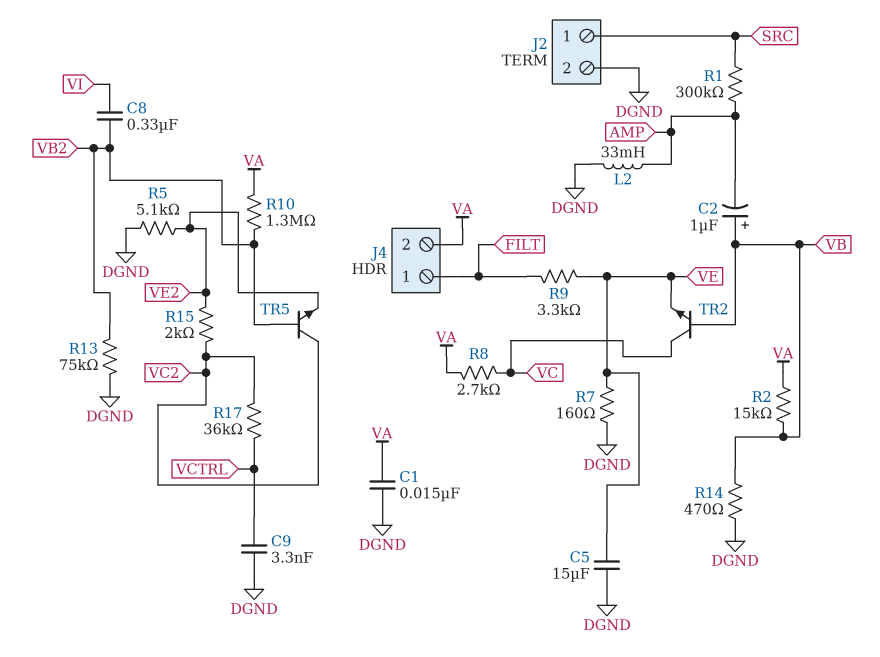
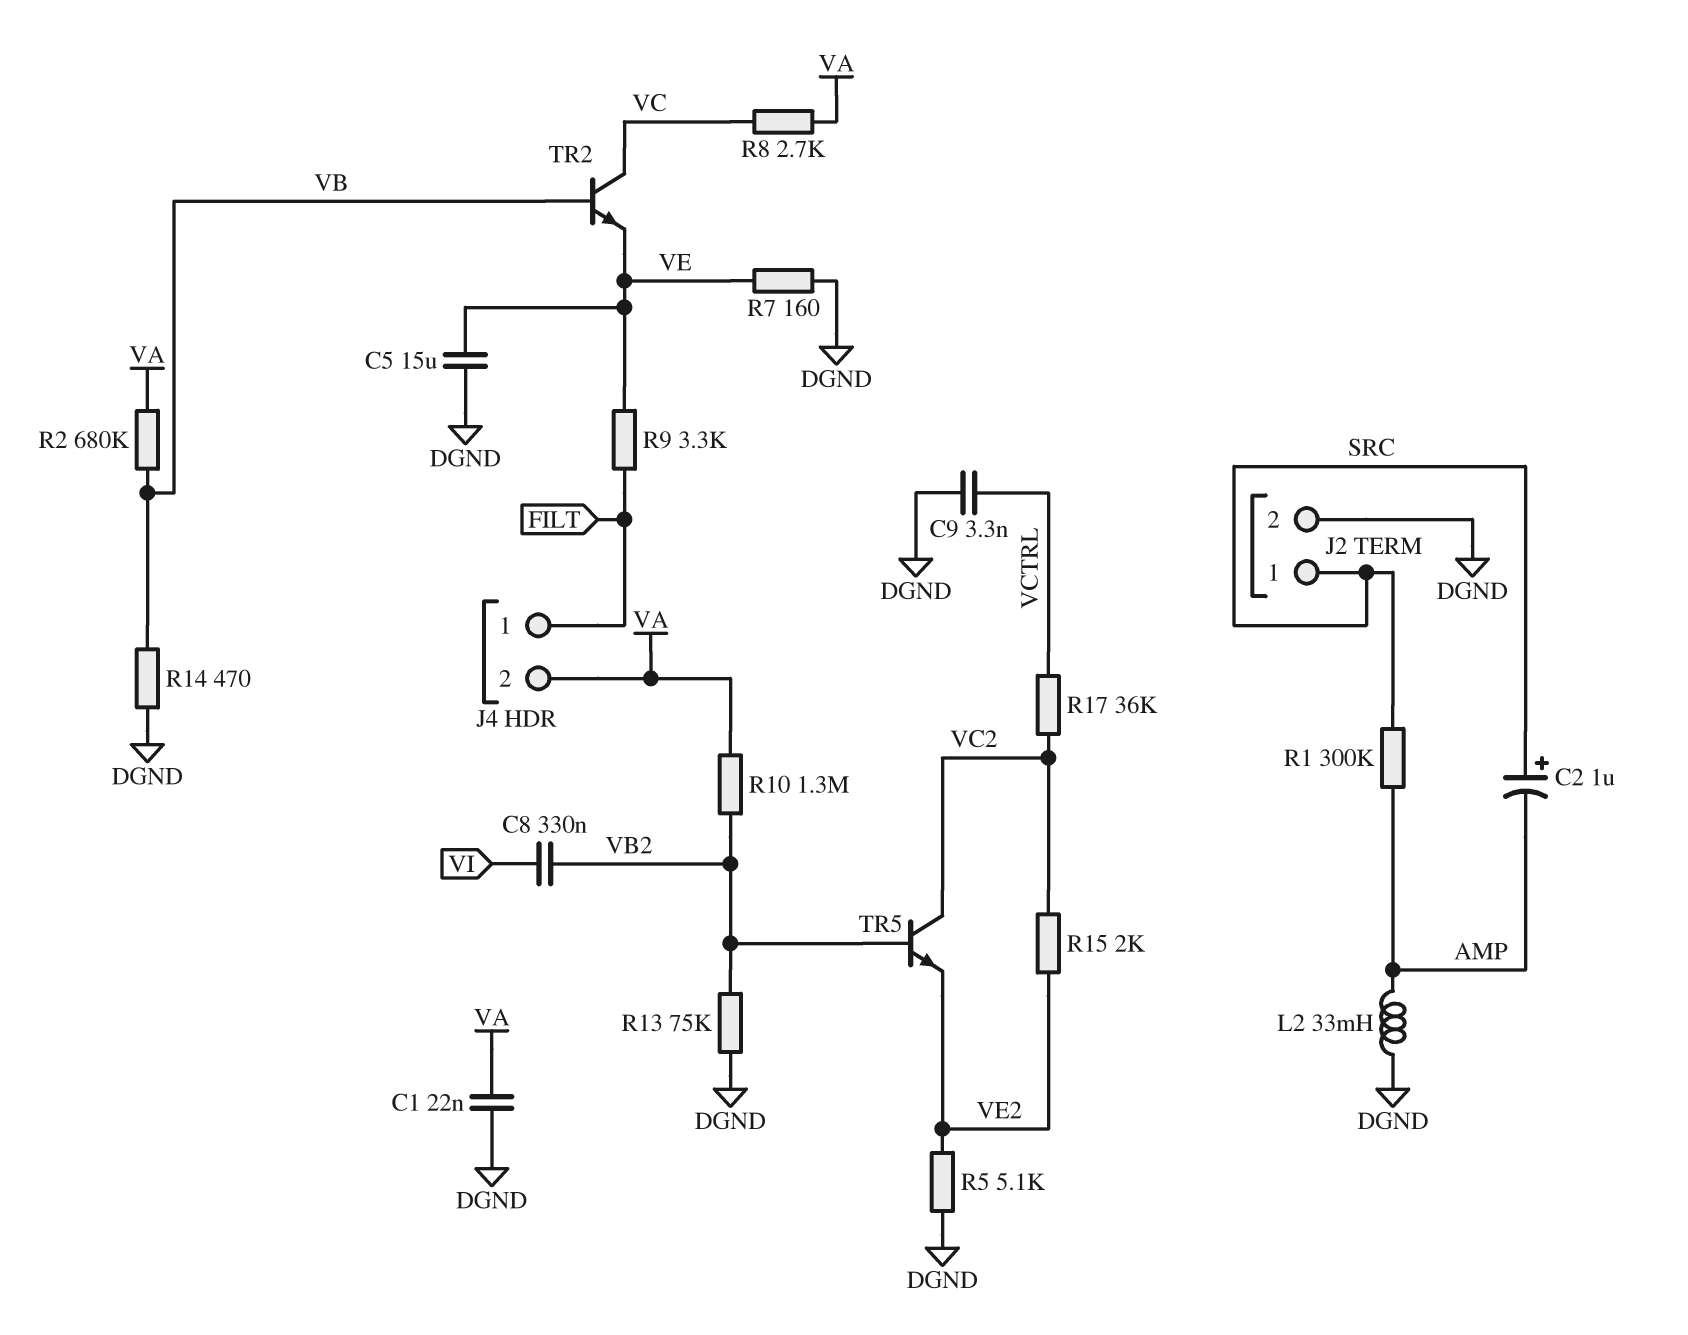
C1: 15nF (DGND, VA) -> 22nF (DGND, VA)
C2: 1uF (plus VB, minus AMP) -> 1uF (plus SRC, minus AMP)
R2: 15k (VA, VB) -> 680k (VA, VB)

